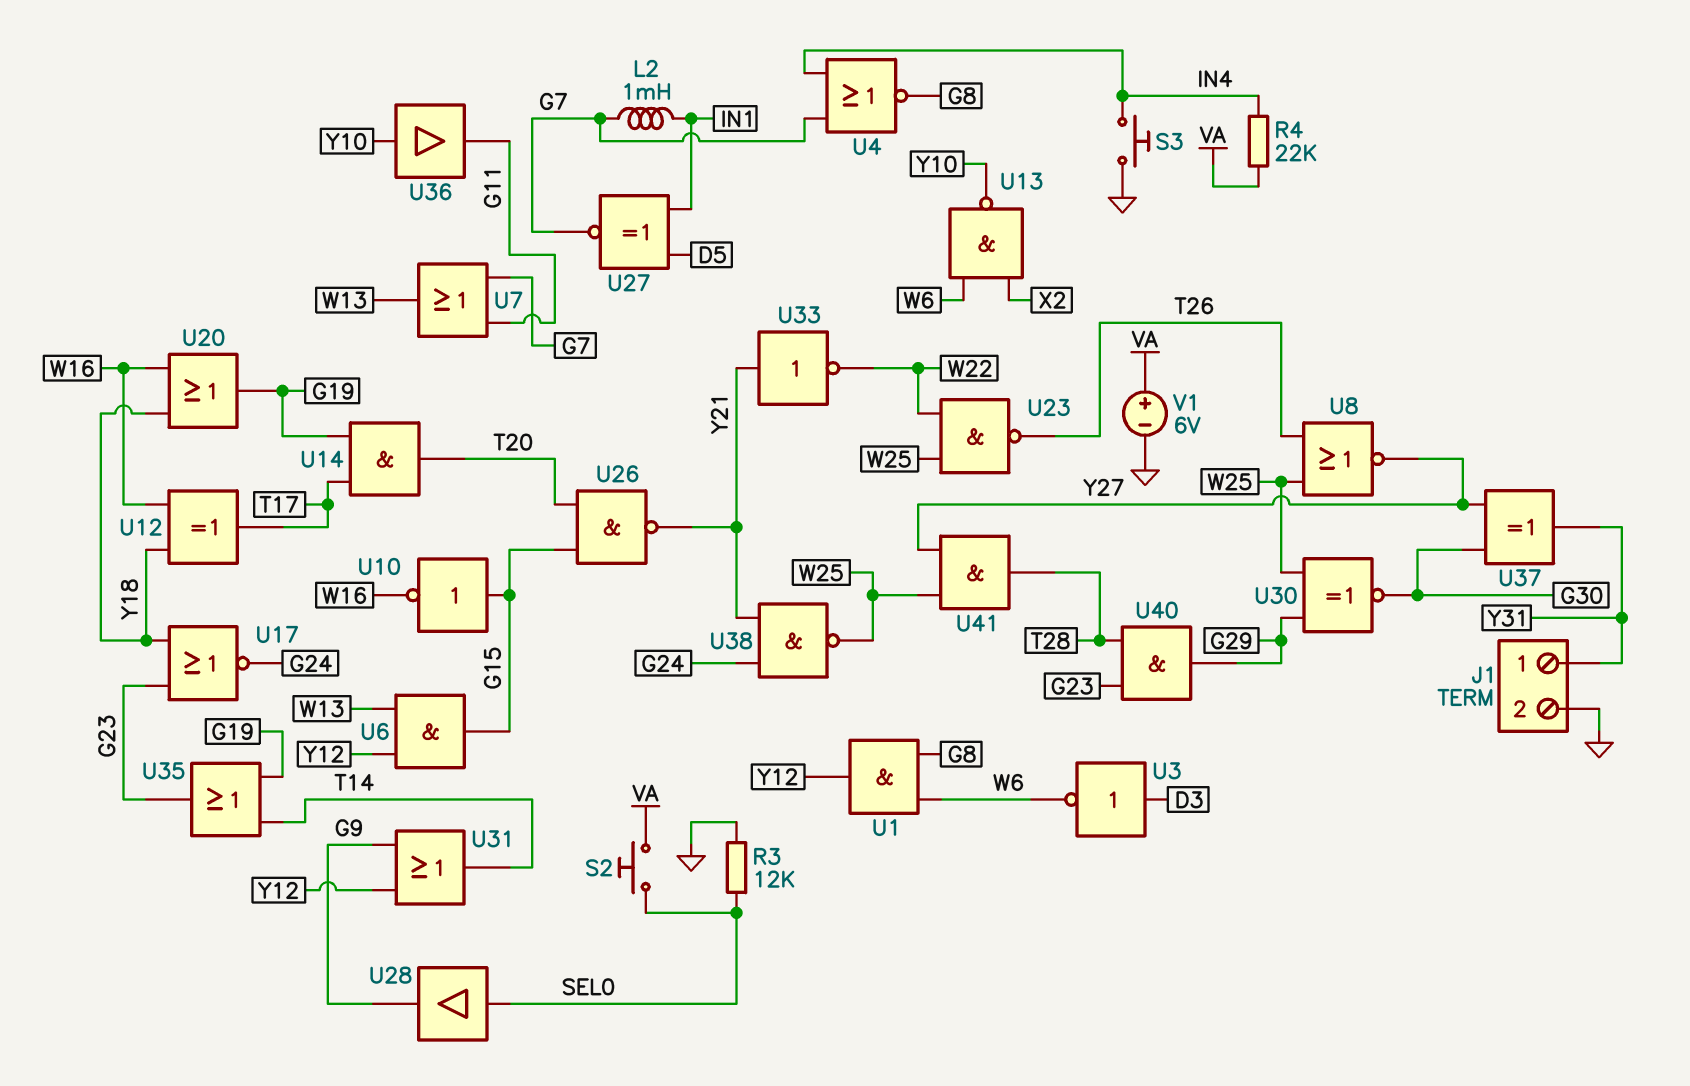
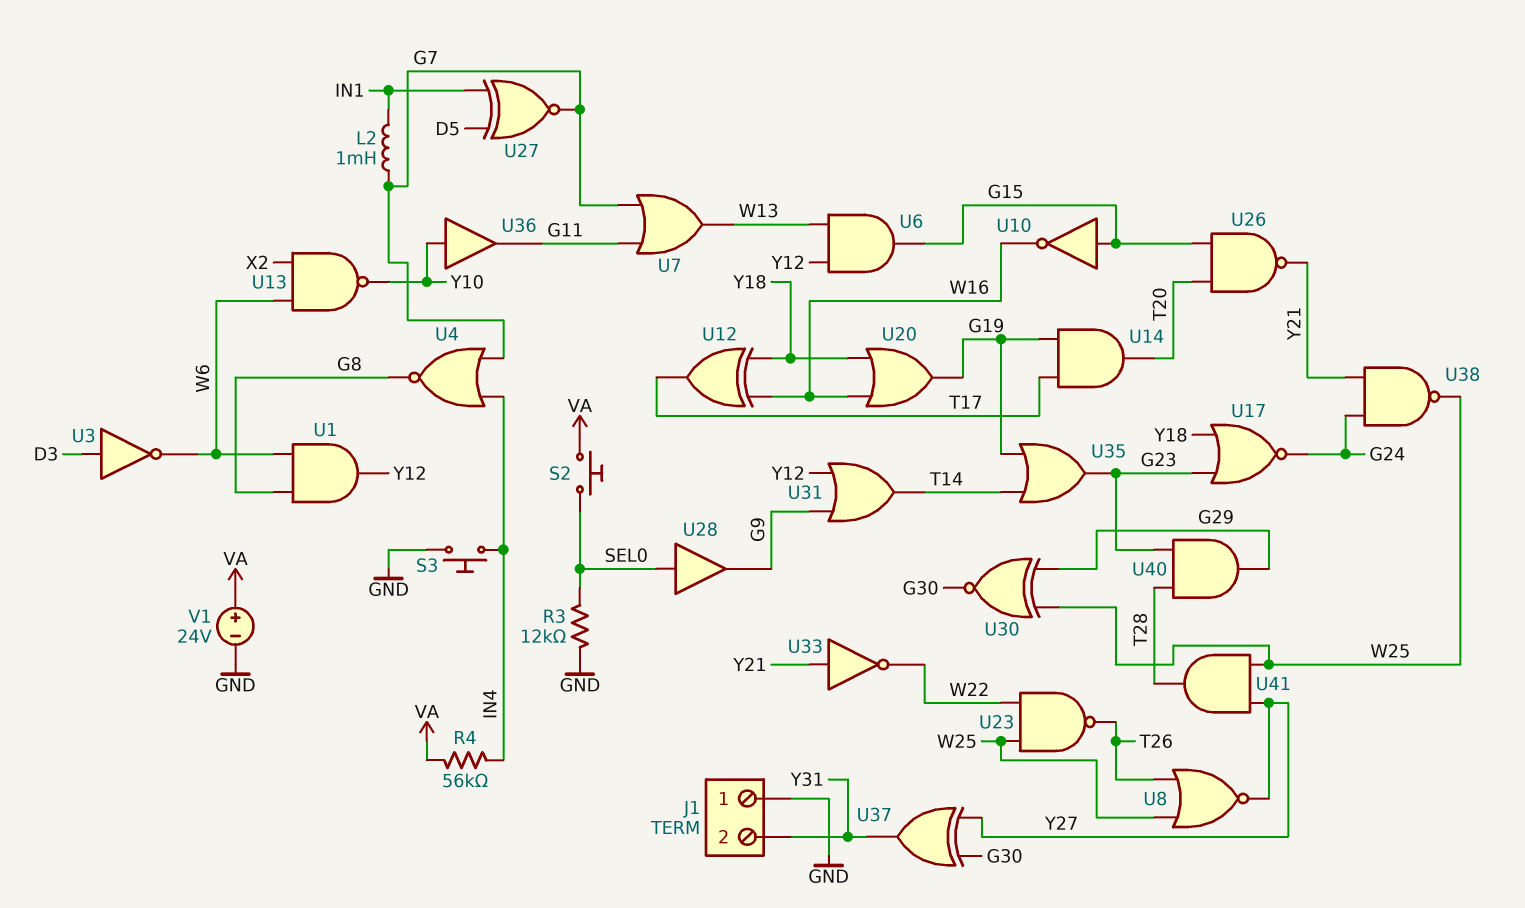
J1 pin 1: Y31 -> GND
J1 pin 2: GND -> Y31
R4: 22k (IN4, VA) -> 56k (IN4, VA)
V1: 6V (plus VA, minus GND) -> 24V (plus VA, minus GND)

